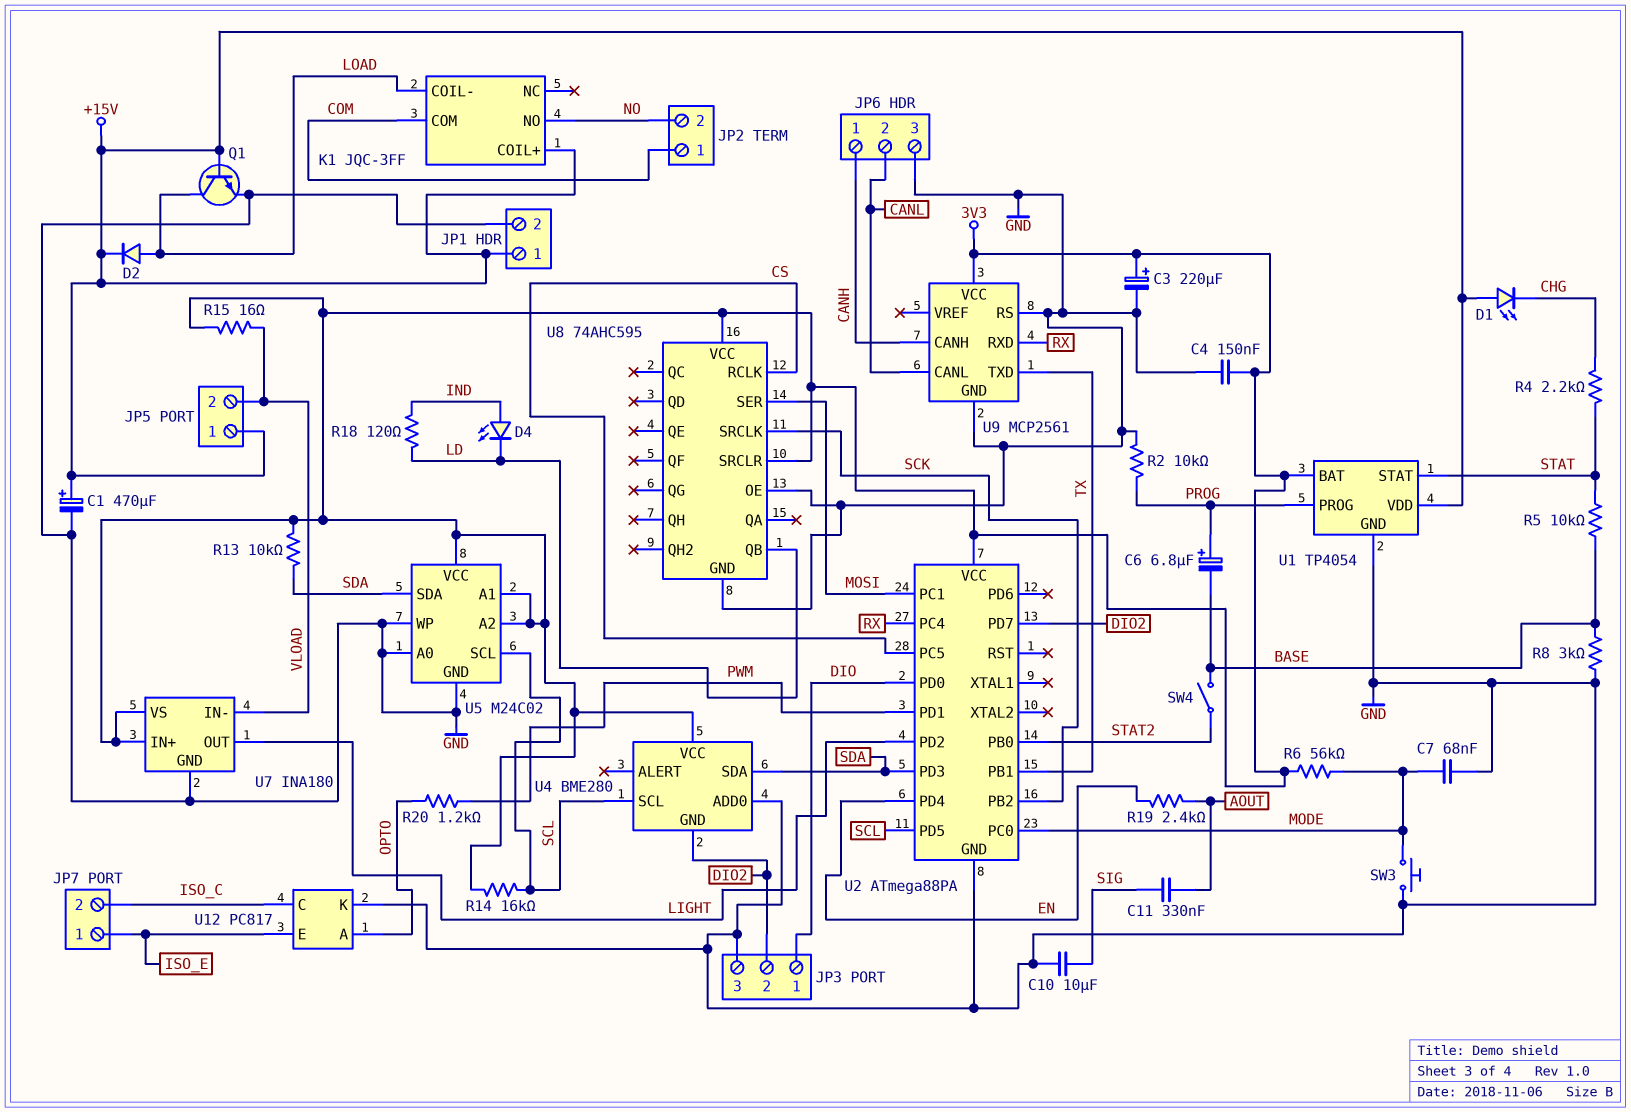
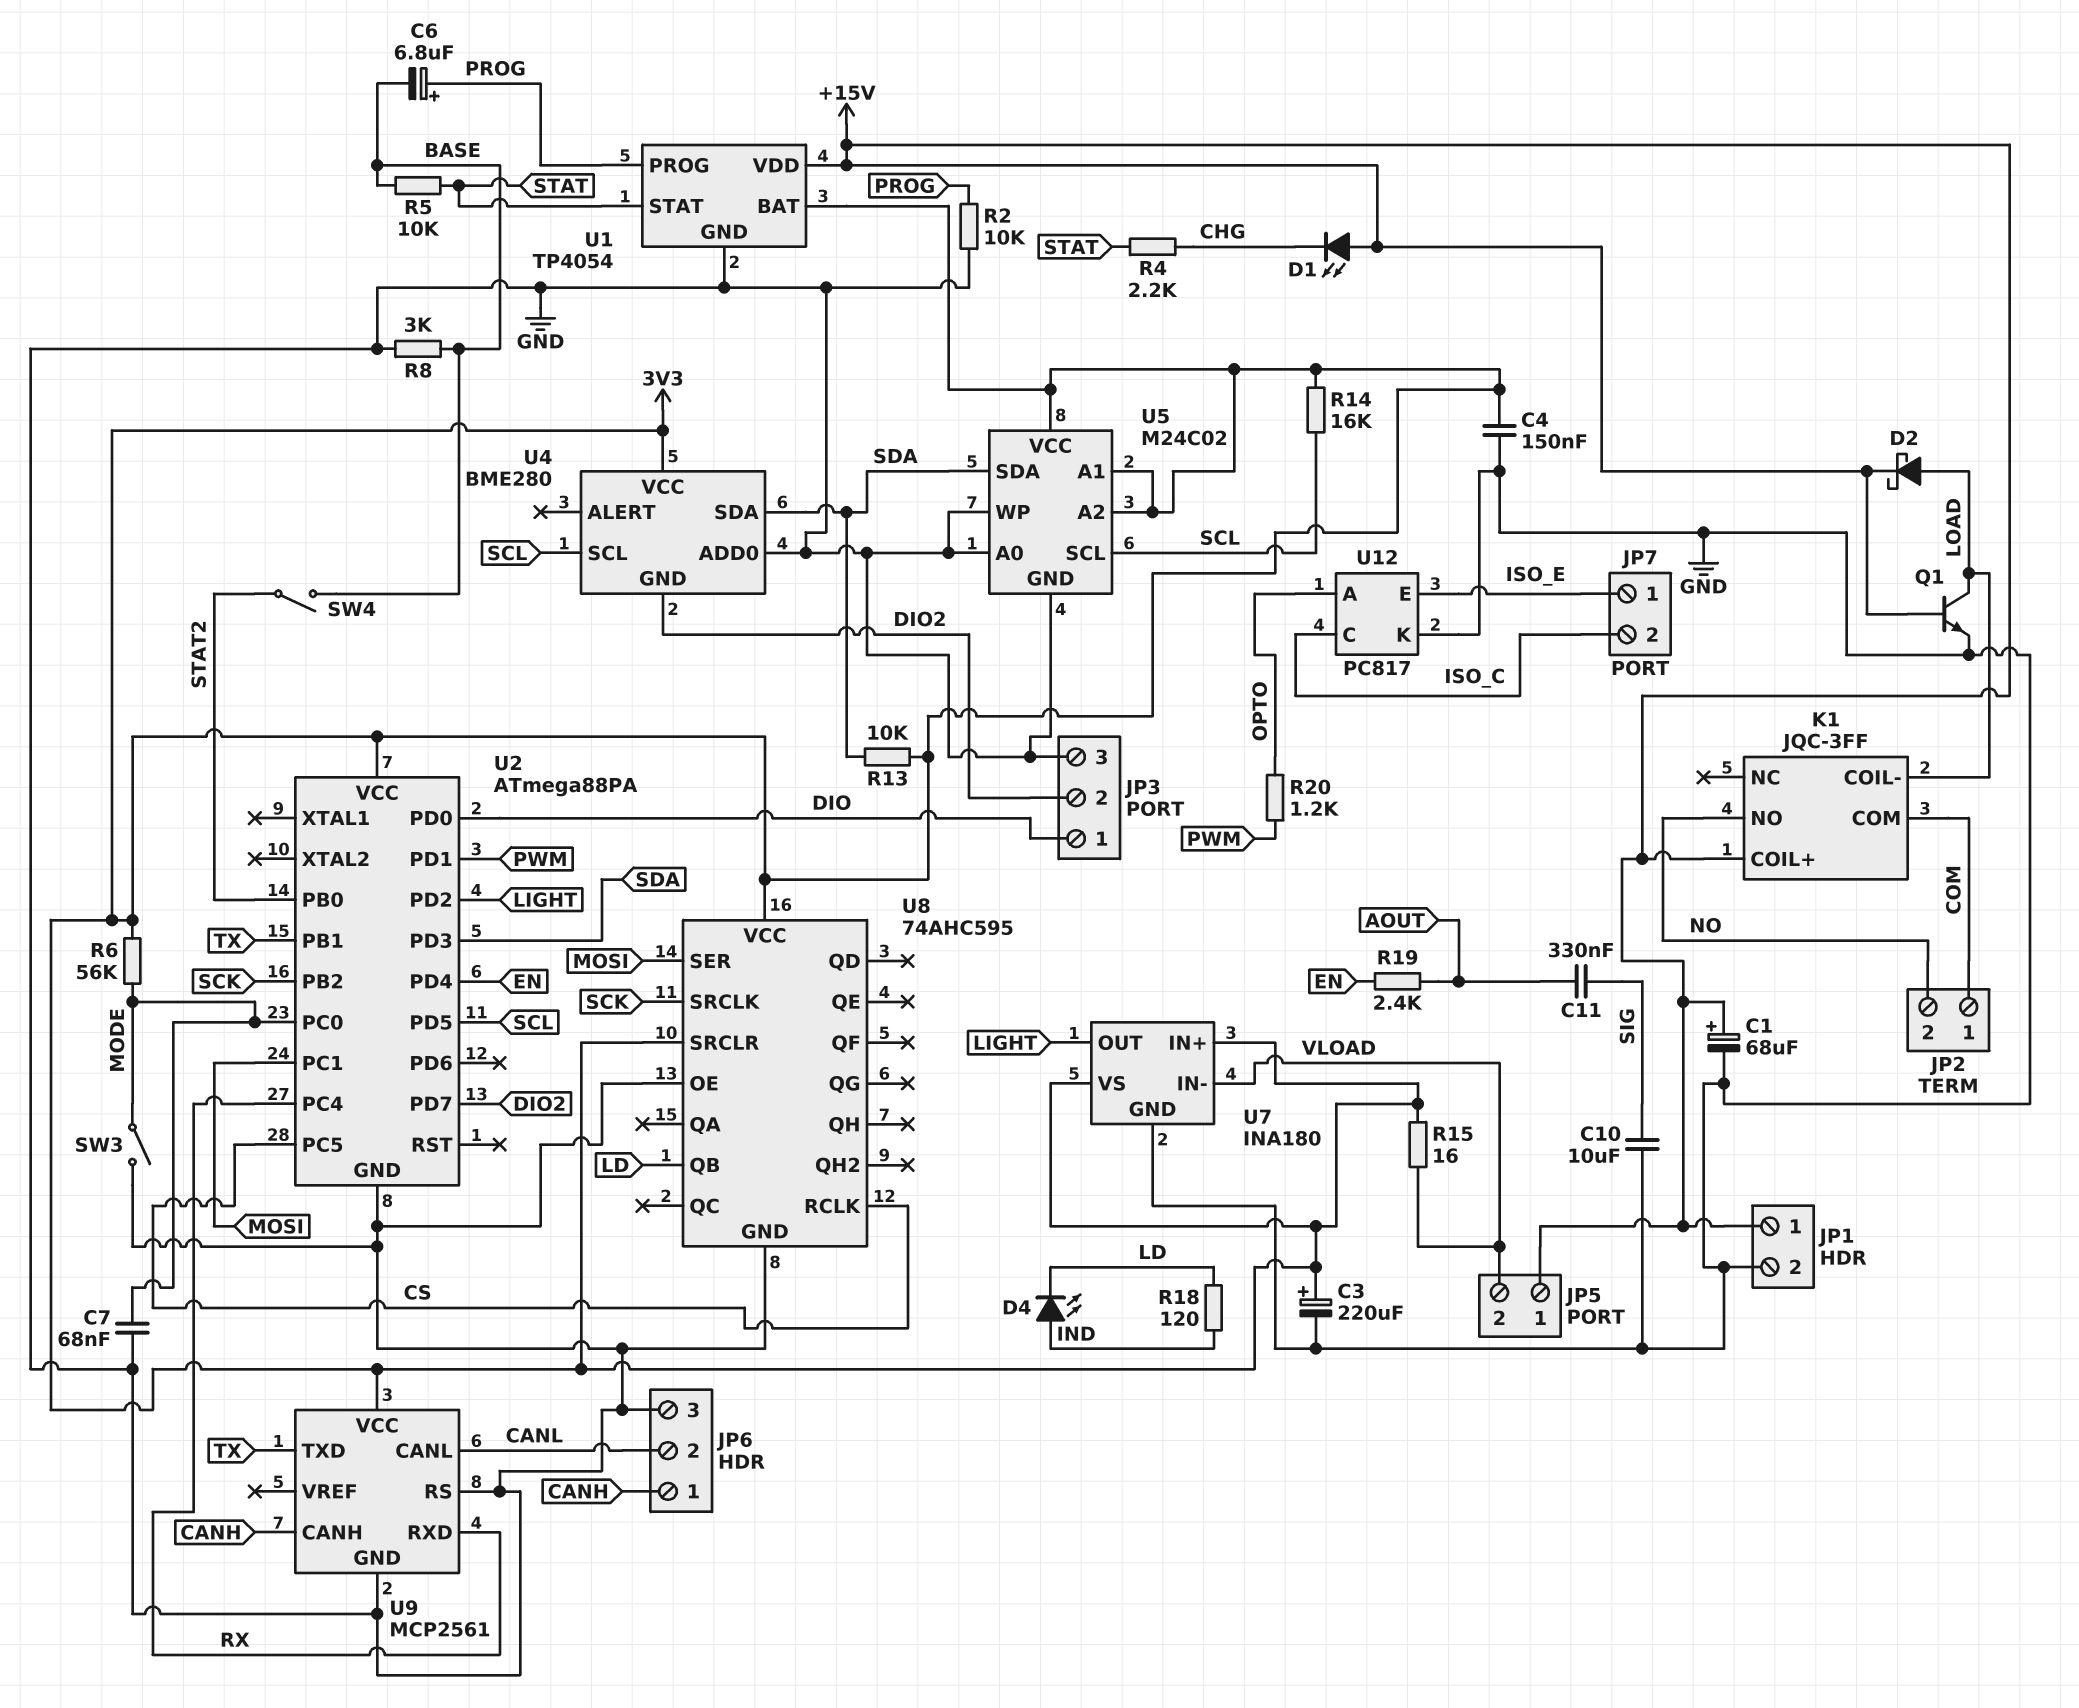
C1: 470uF (plus +15V, minus GND) -> 68uF (plus +15V, minus GND)
D2: diode (A LOAD, K +15V) -> schottky (A LOAD, K +15V)
SW3: button (GND, MODE) -> switch (GND, MODE)

